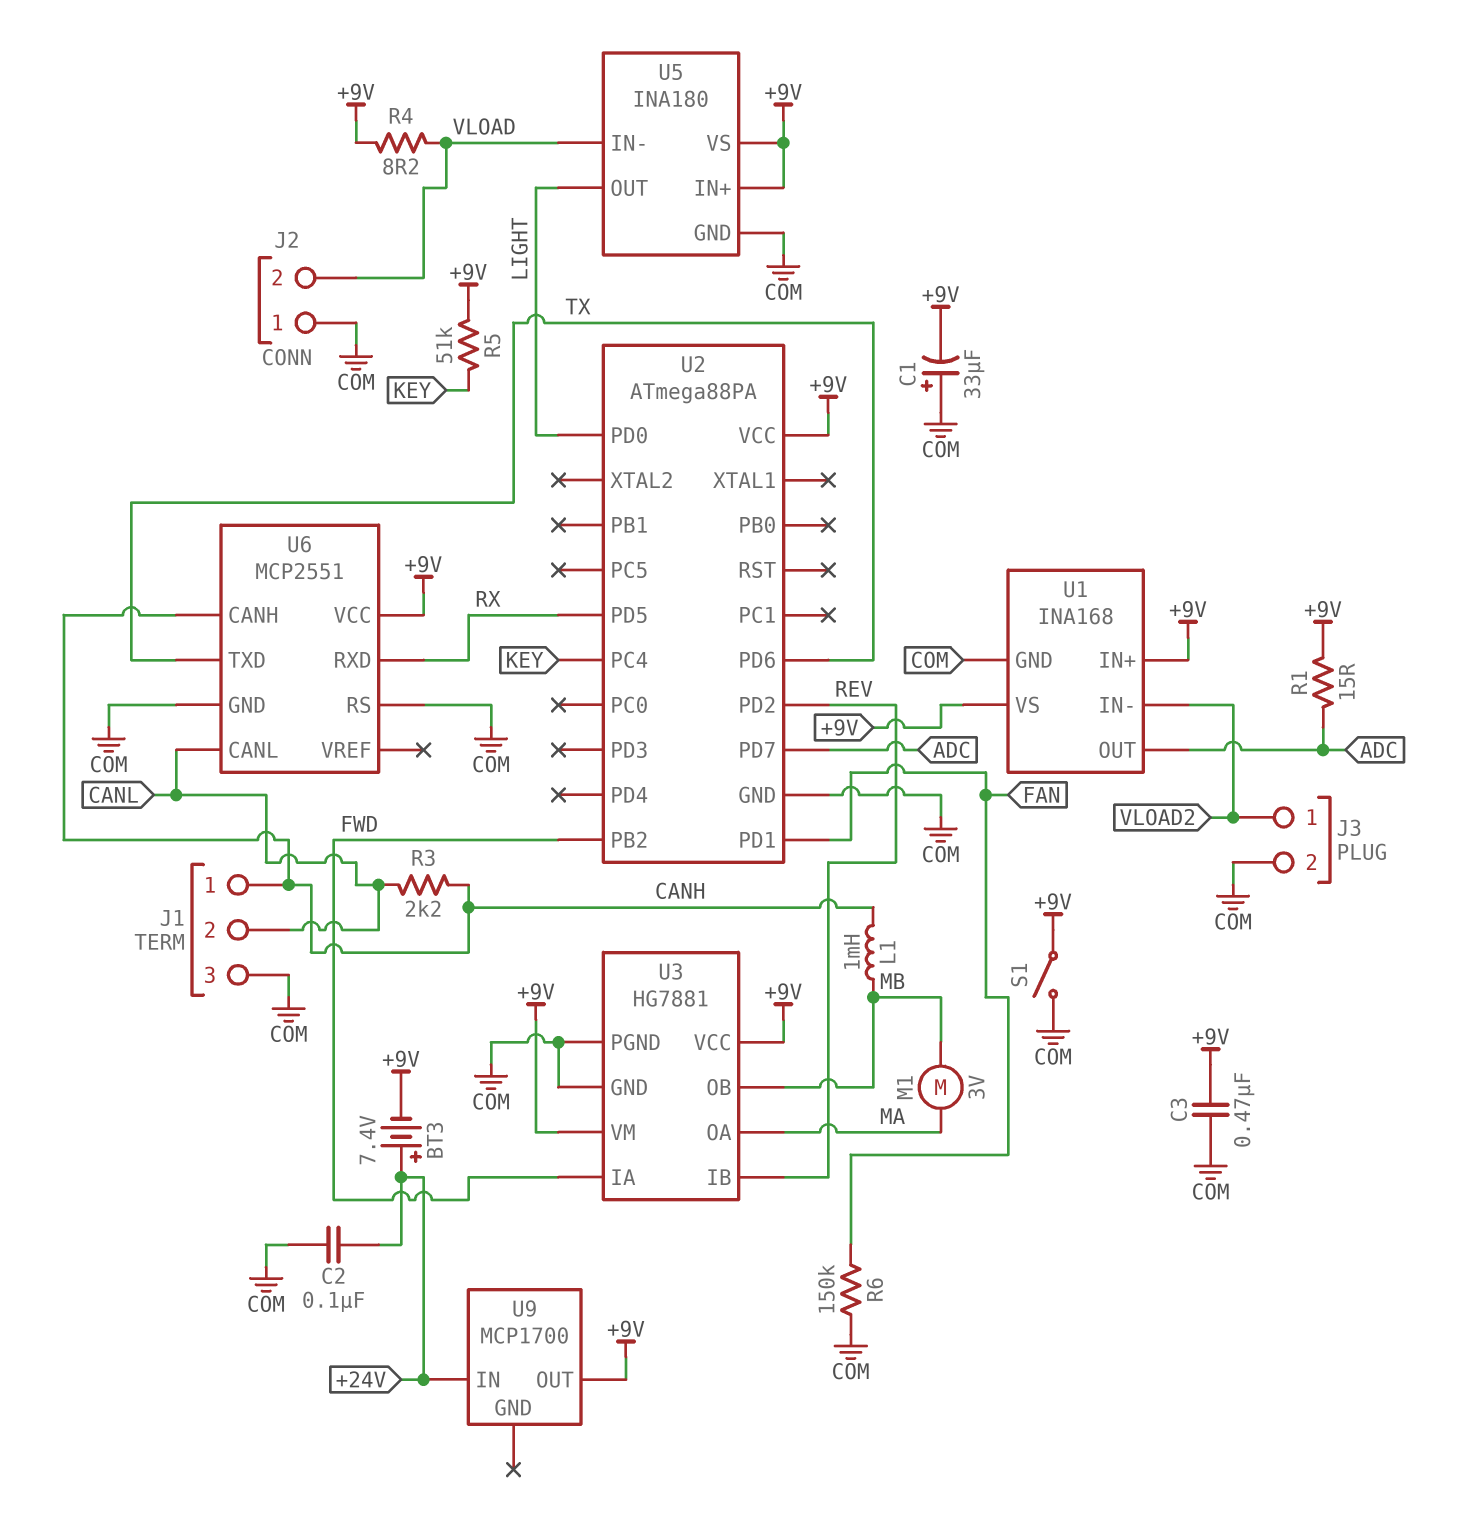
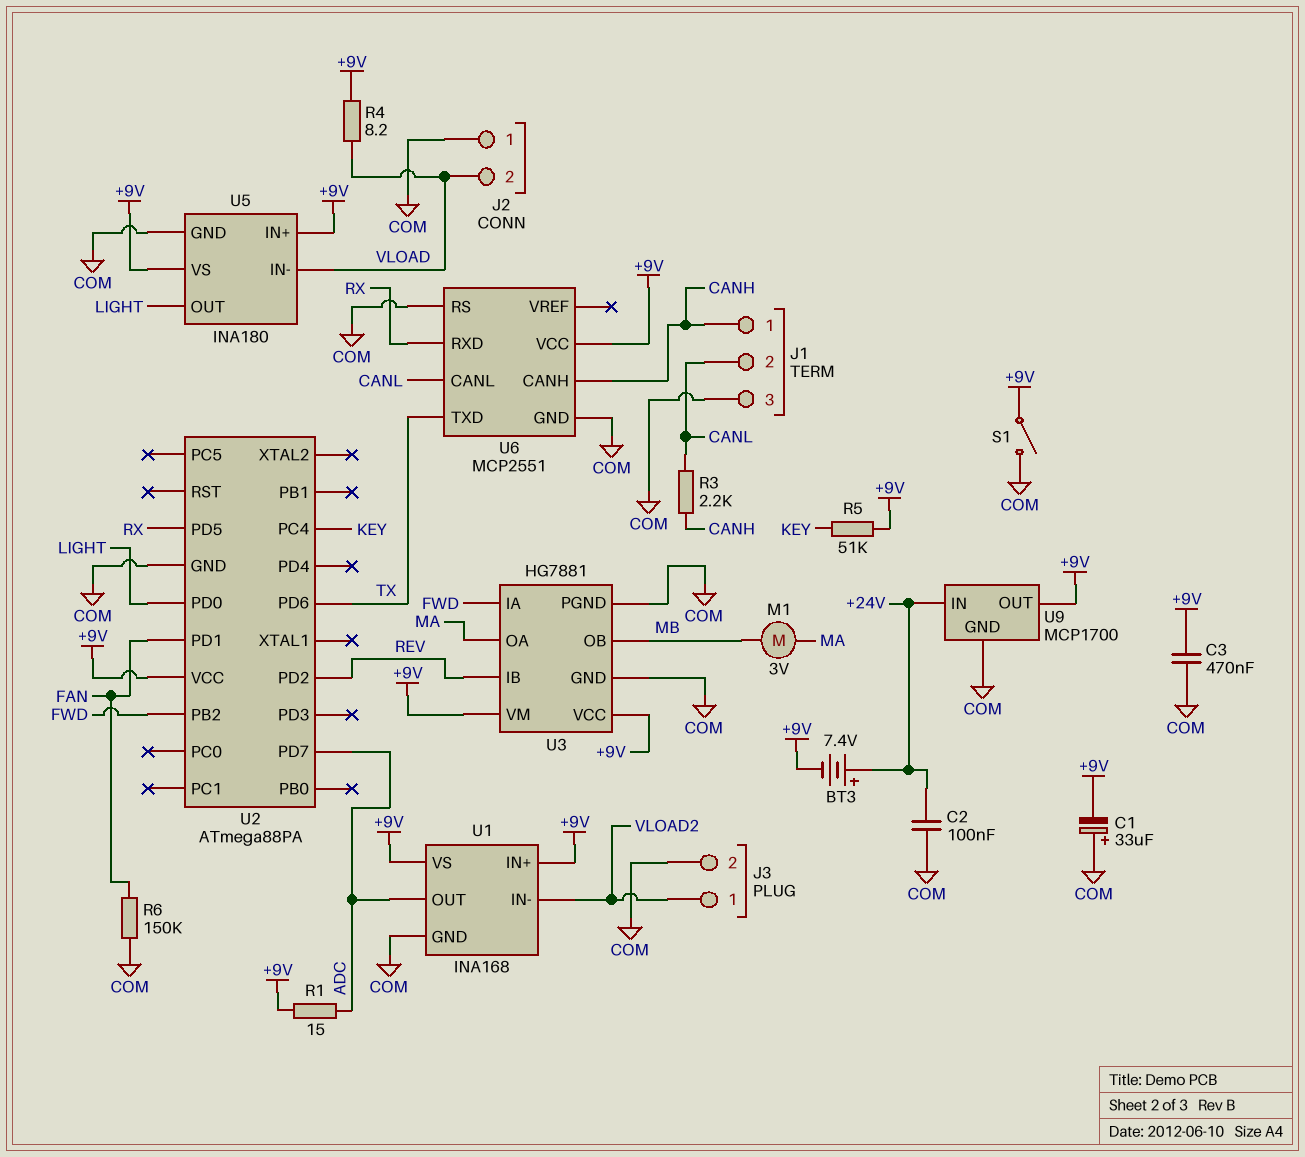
L1: 1mH (CANH, MB) -> none
U9 pin GND: none -> COM

